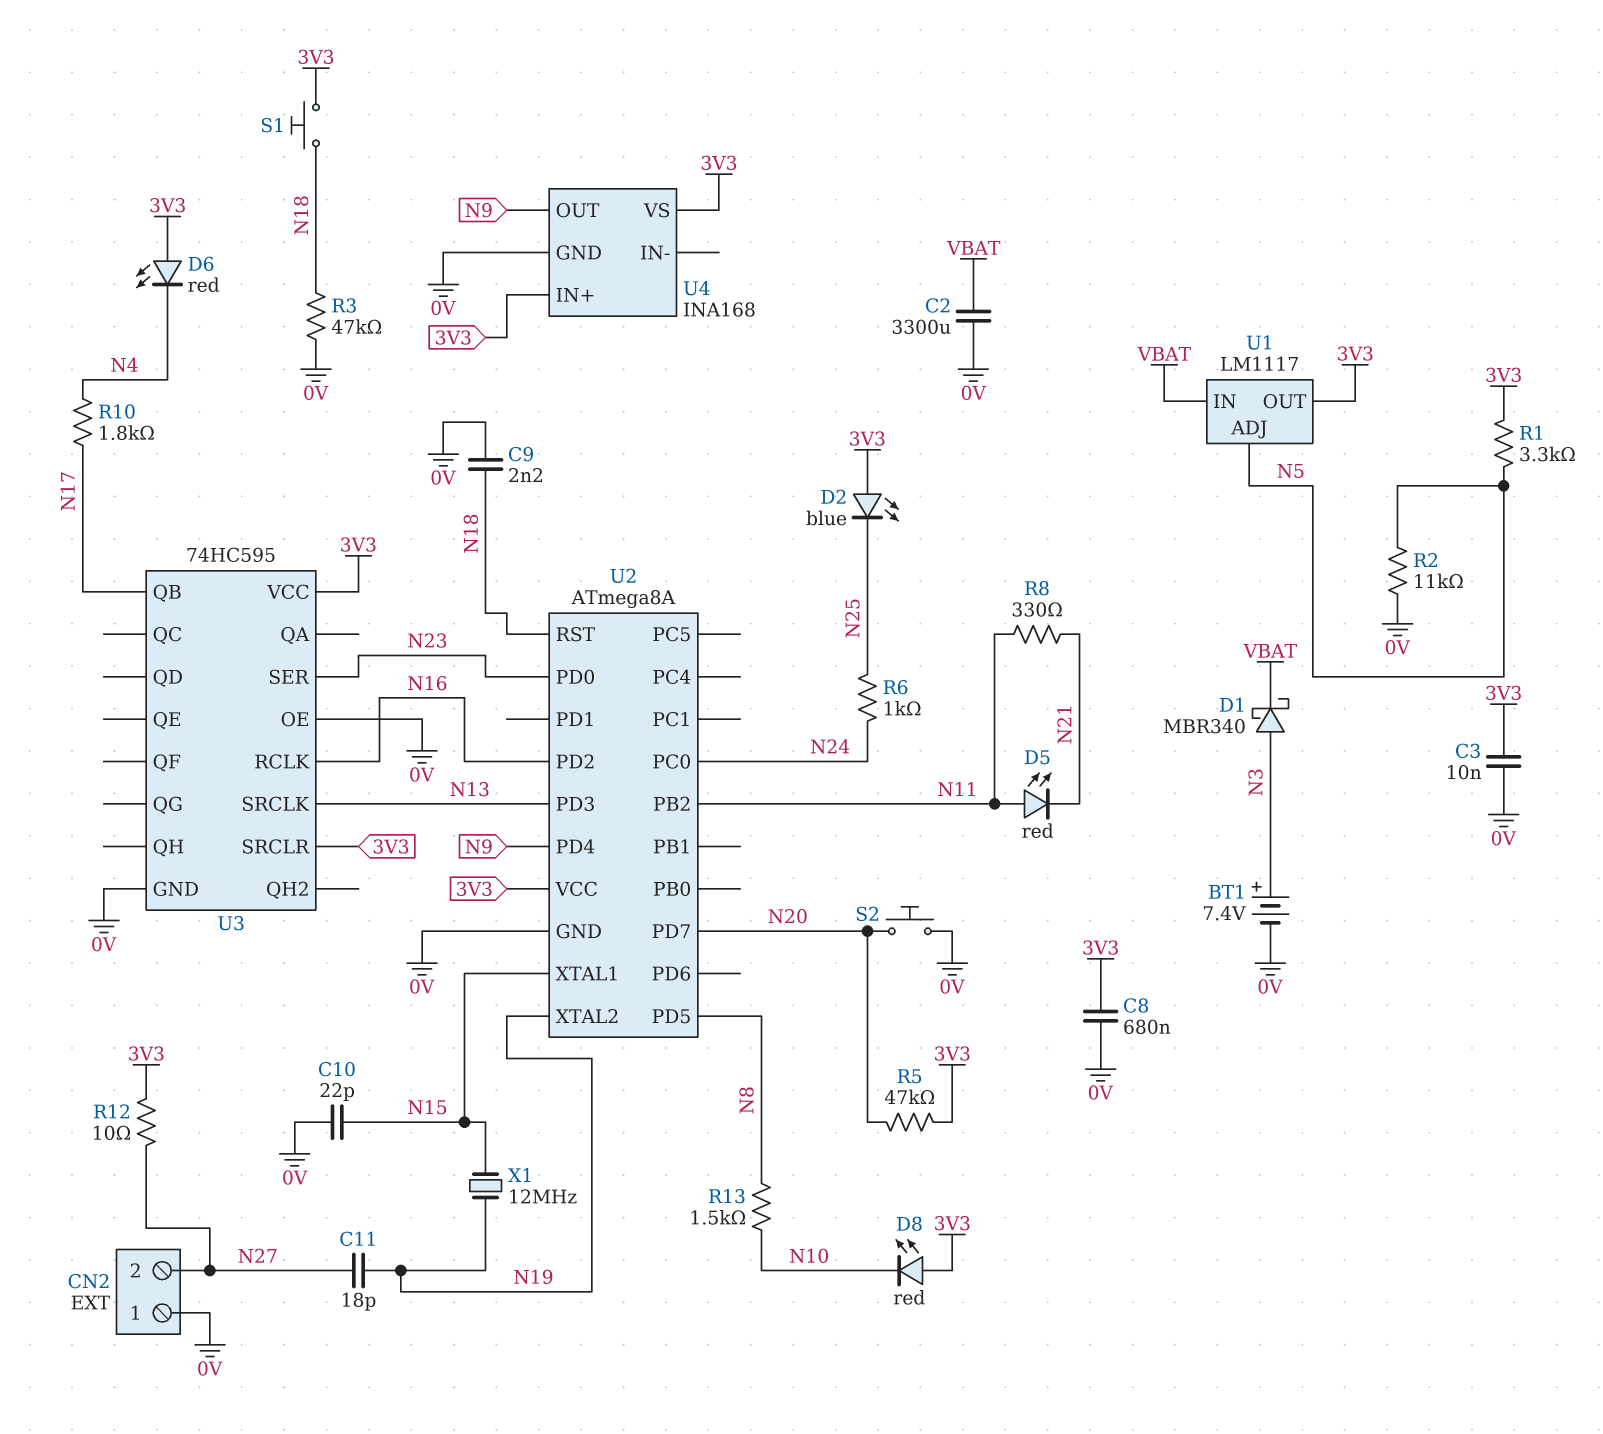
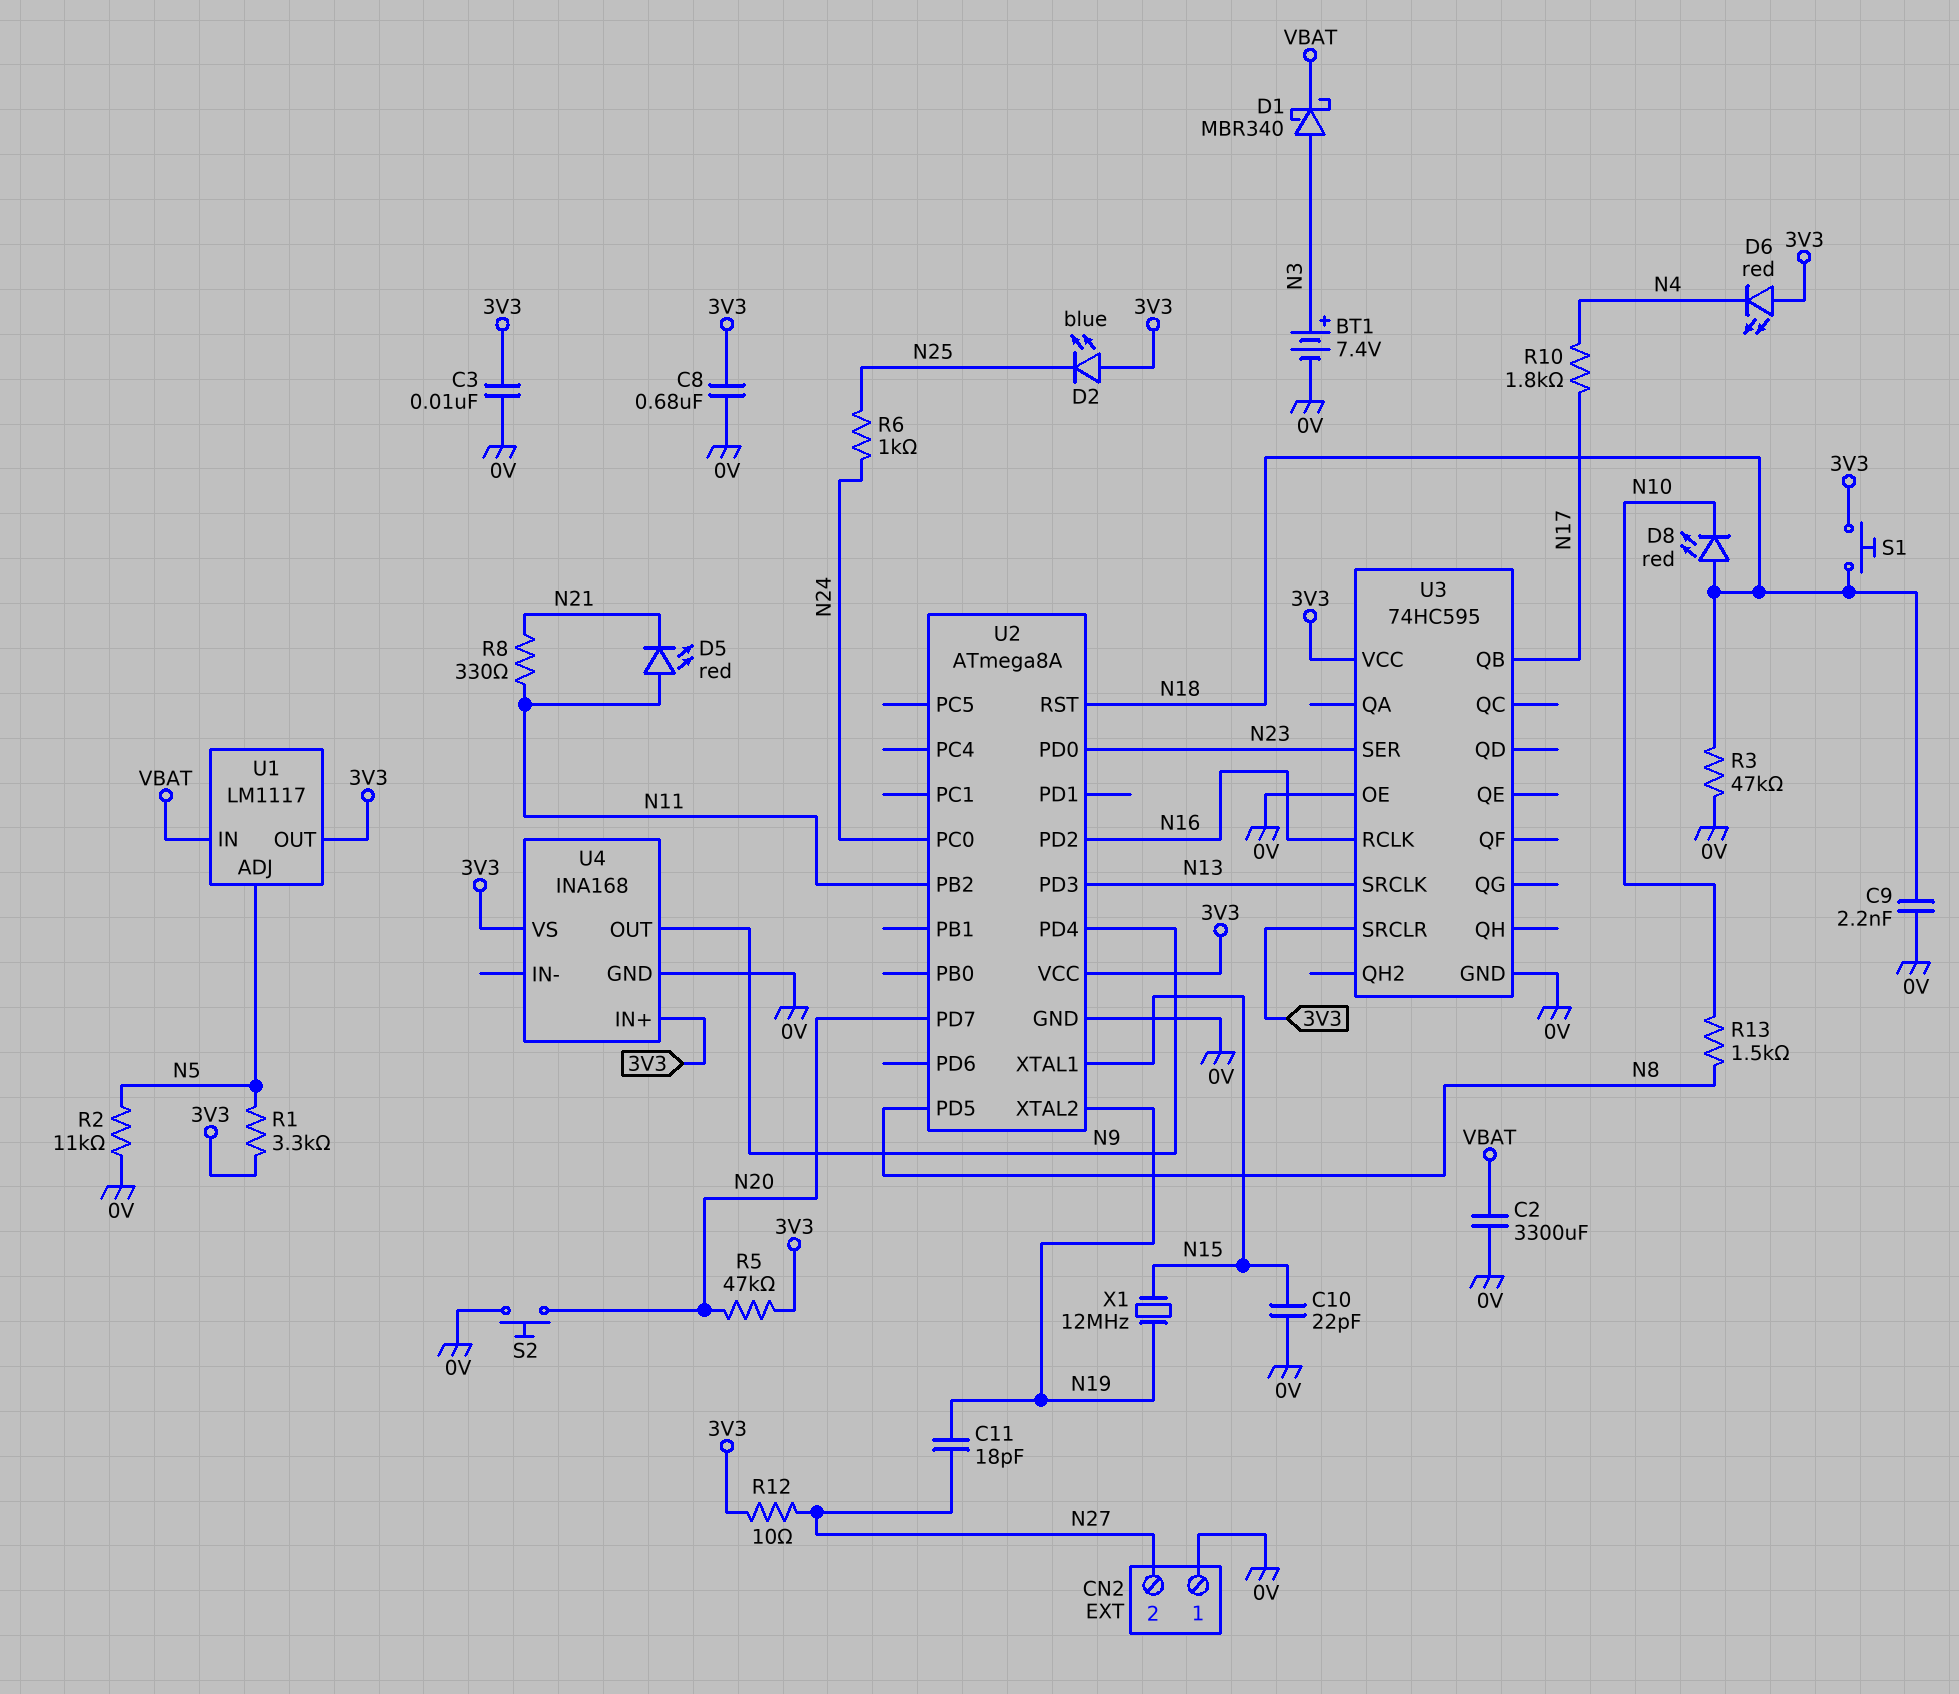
D8: LED red (A 3V3, K N10) -> LED red (A N18, K N10)

